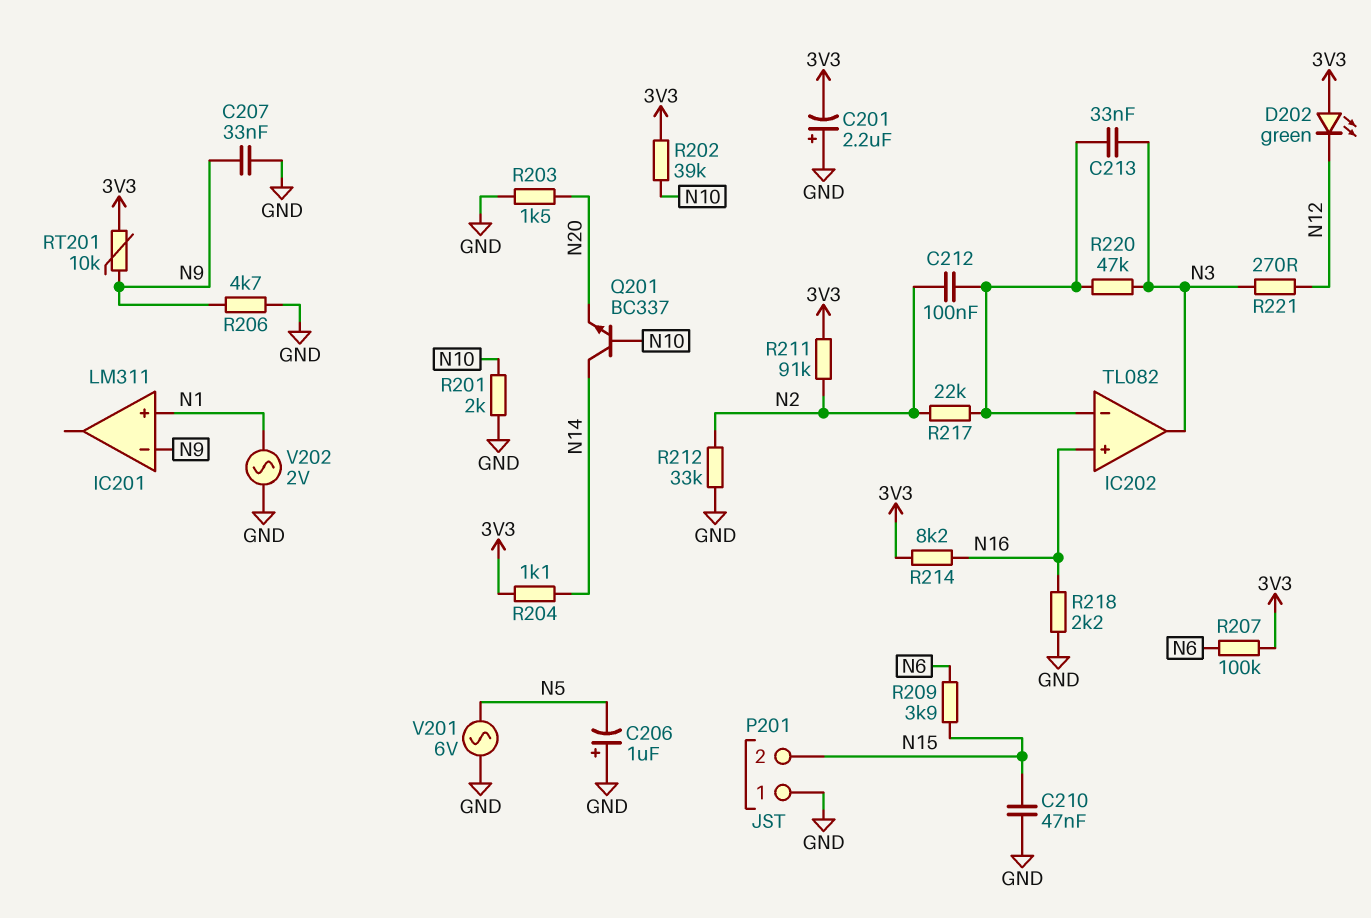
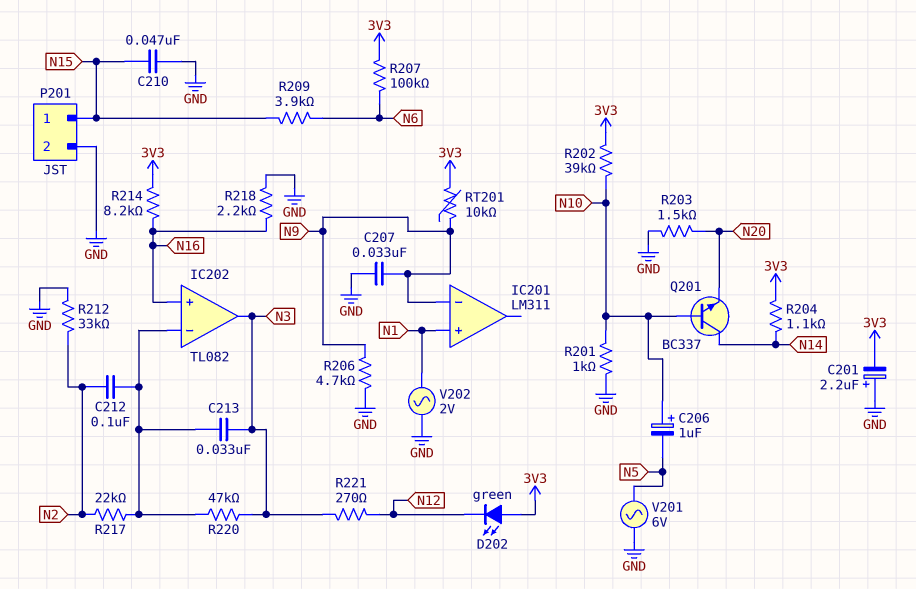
C206: 1uF (plus GND, minus N5) -> 1uF (plus N10, minus N5)
P201 pin 1: GND -> N15
P201 pin 2: N15 -> GND
R201: 2k (GND, N10) -> 1k (GND, N10)
R211: 91k (3V3, N2) -> none

